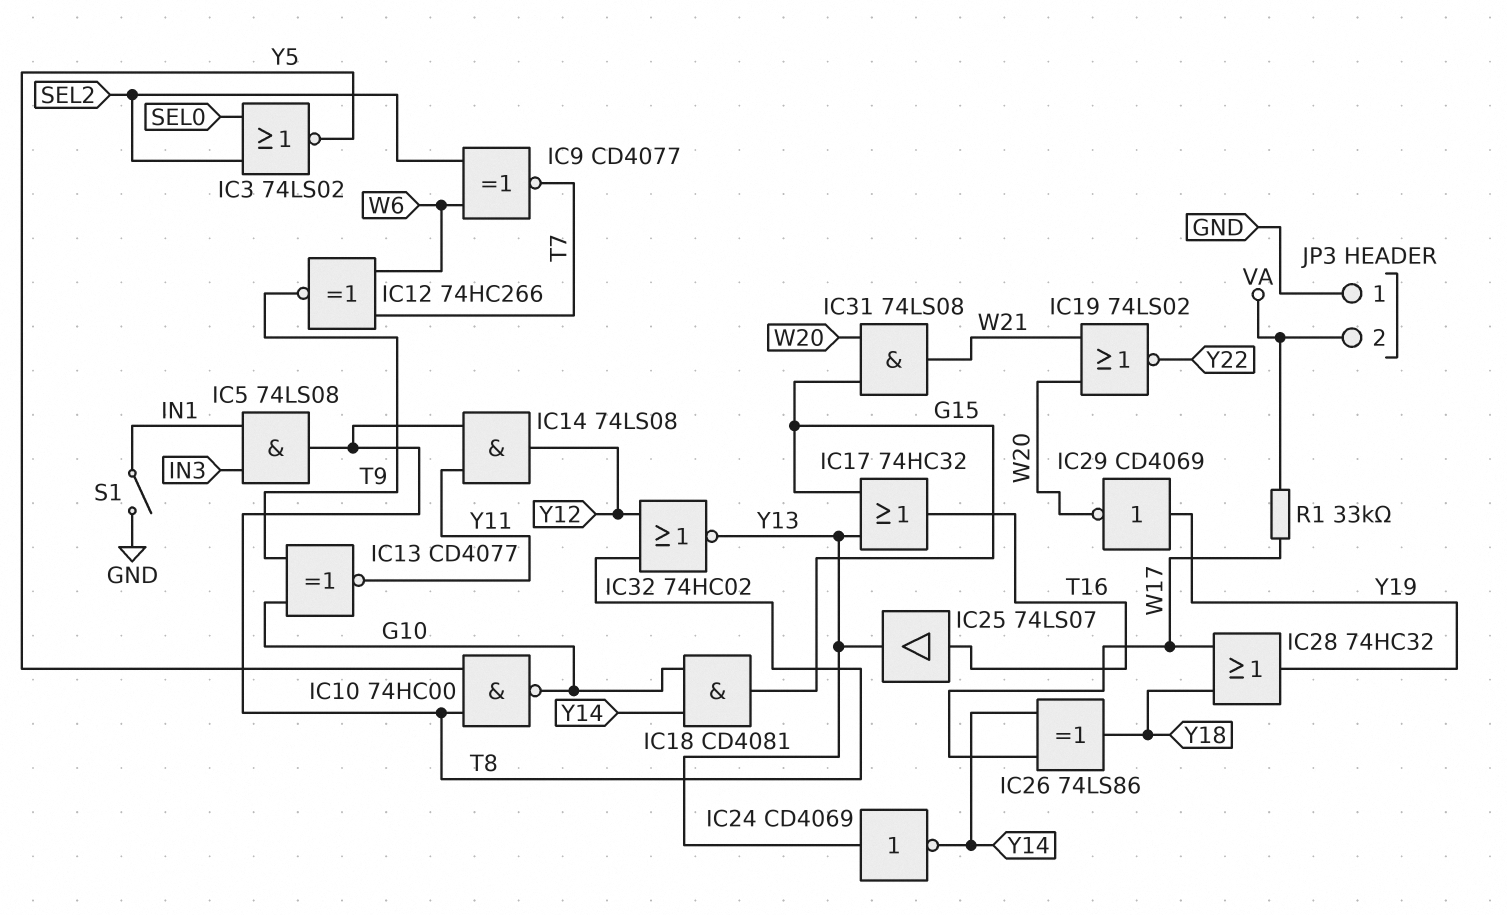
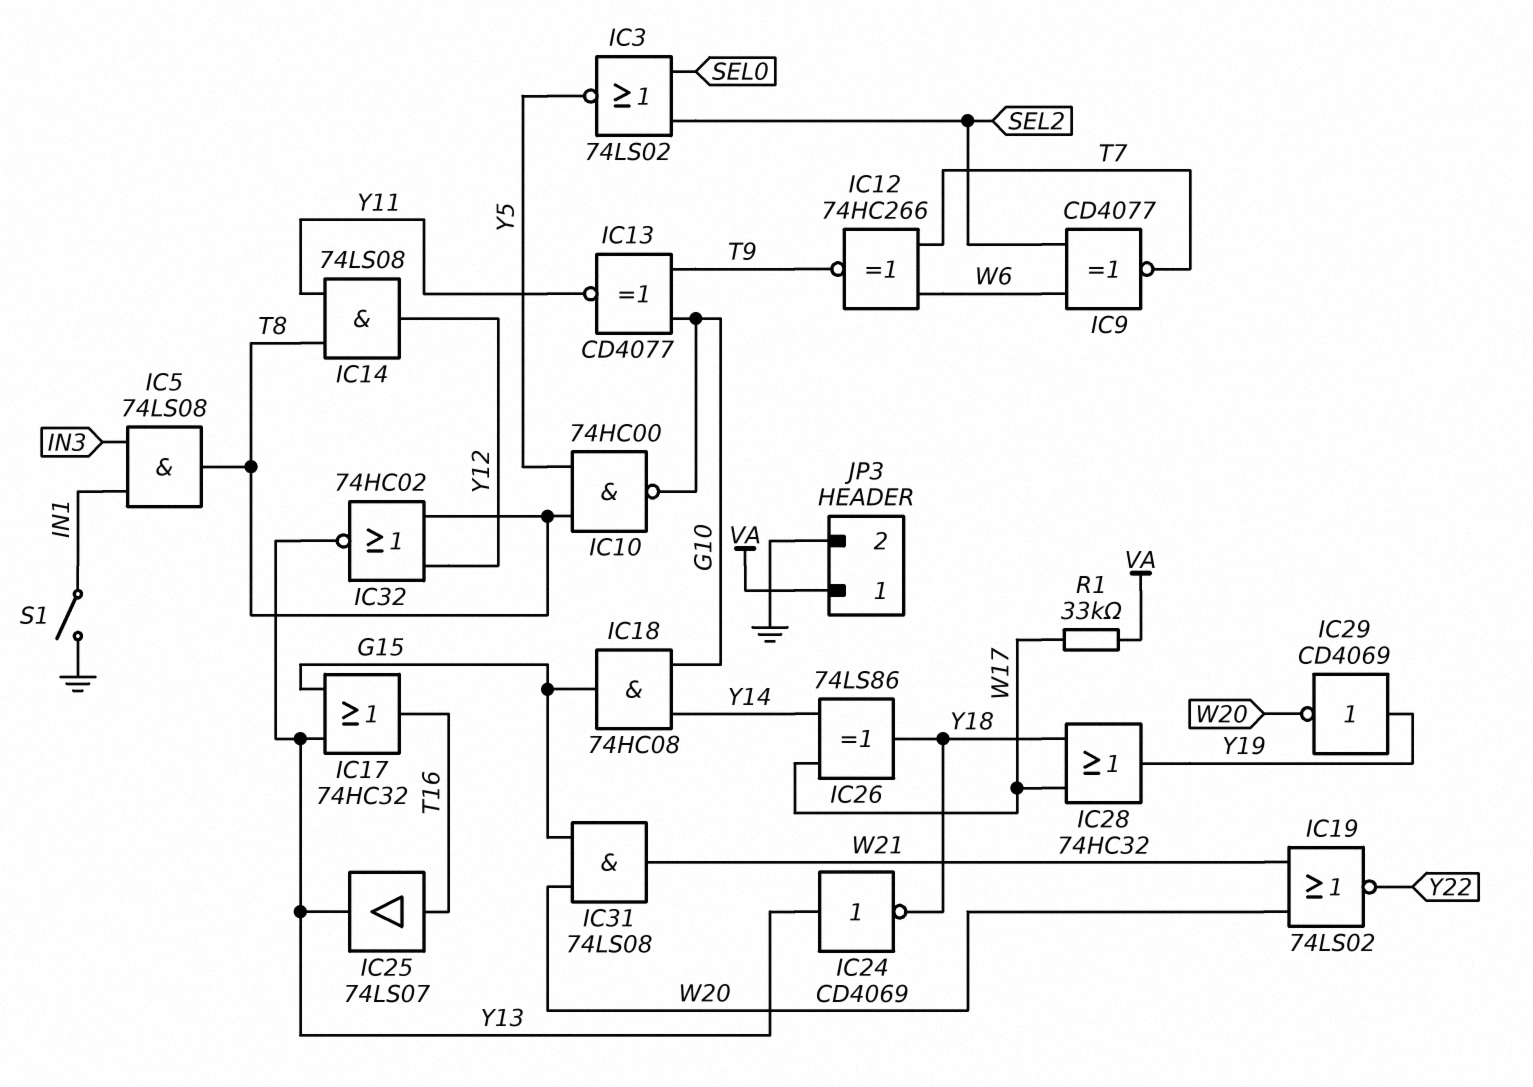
IC18: AND CD4081 (in G10, in Y14, out G15) -> AND 74HC08 (in G10, in Y14, out G15)
IC24: NOT CD4069 (in Y13, out Y14) -> NOT CD4069 (in Y13, out Y18)
JP3 pin 1: GND -> VA
JP3 pin 2: VA -> GND

